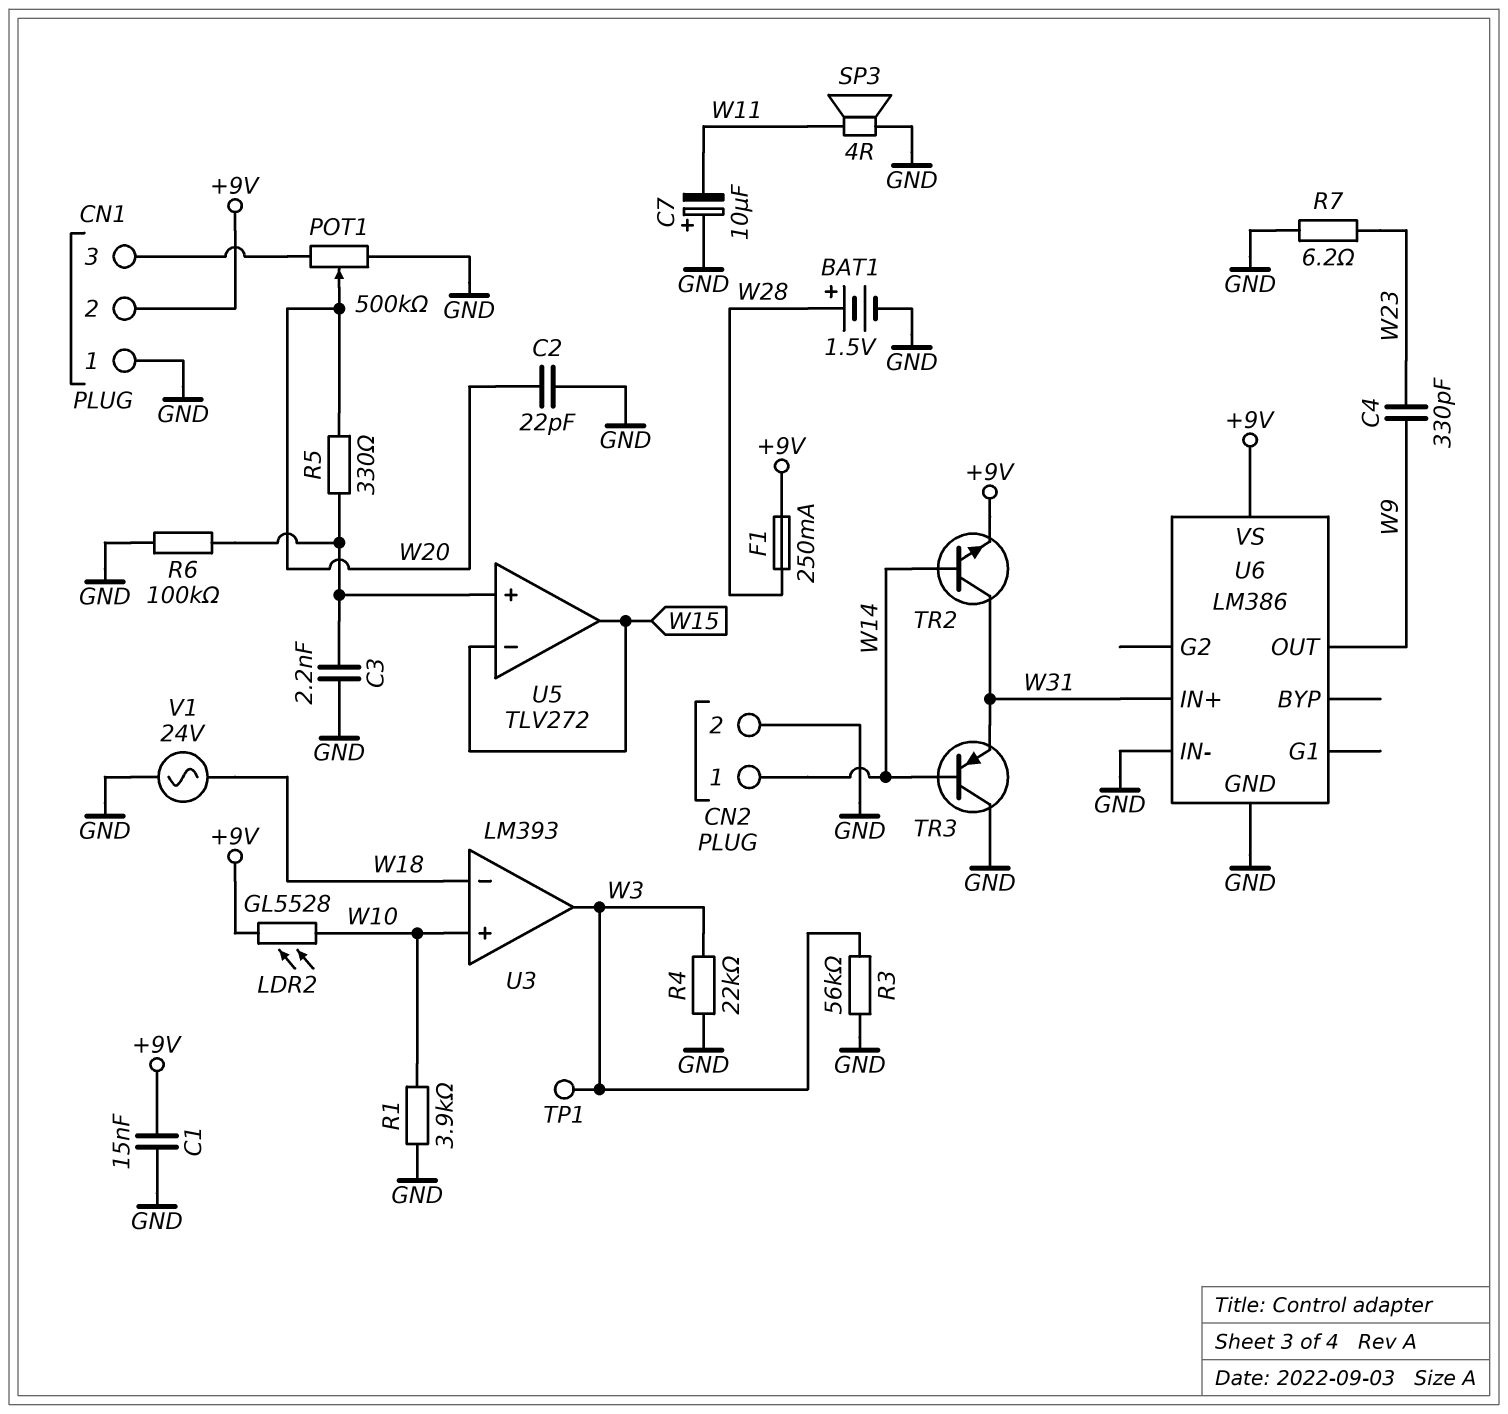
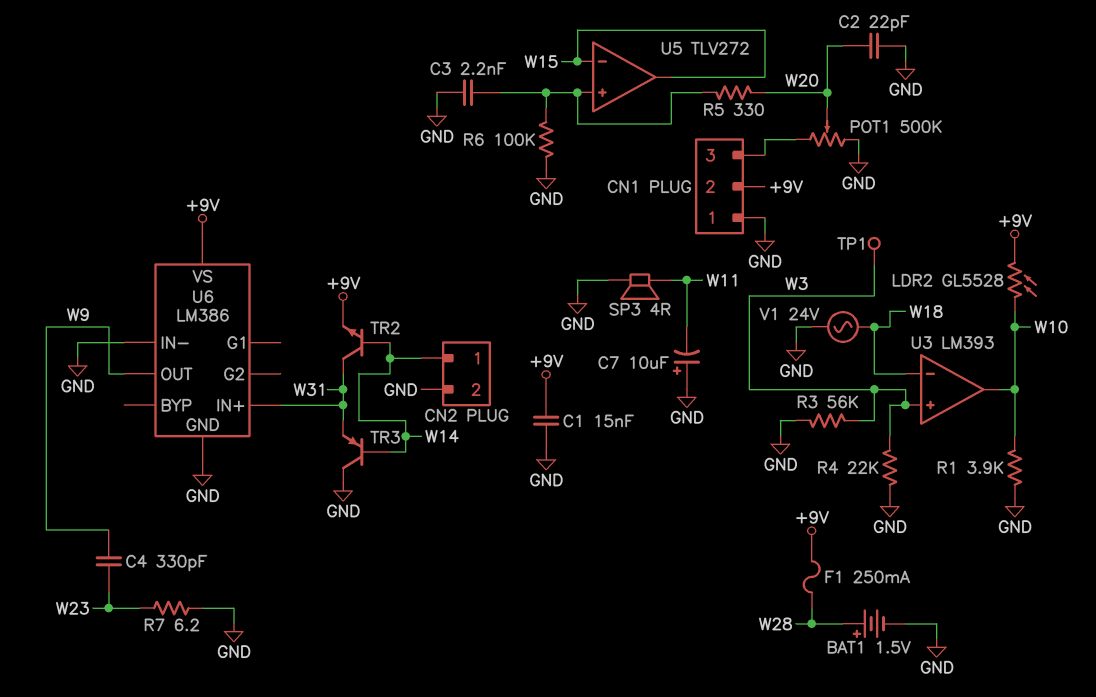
U3 pin in+: W10 -> W3
U3 pin out: W3 -> W10

